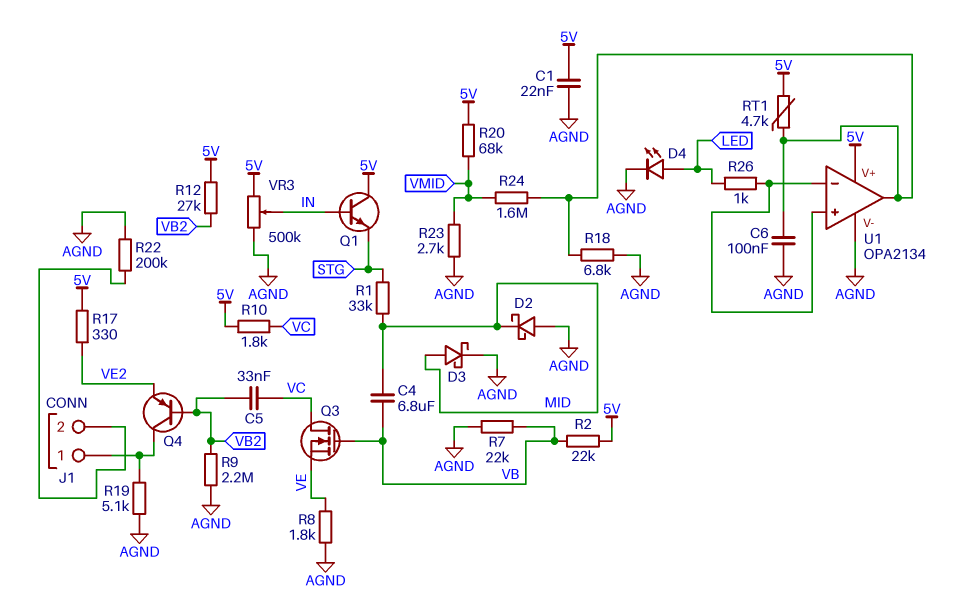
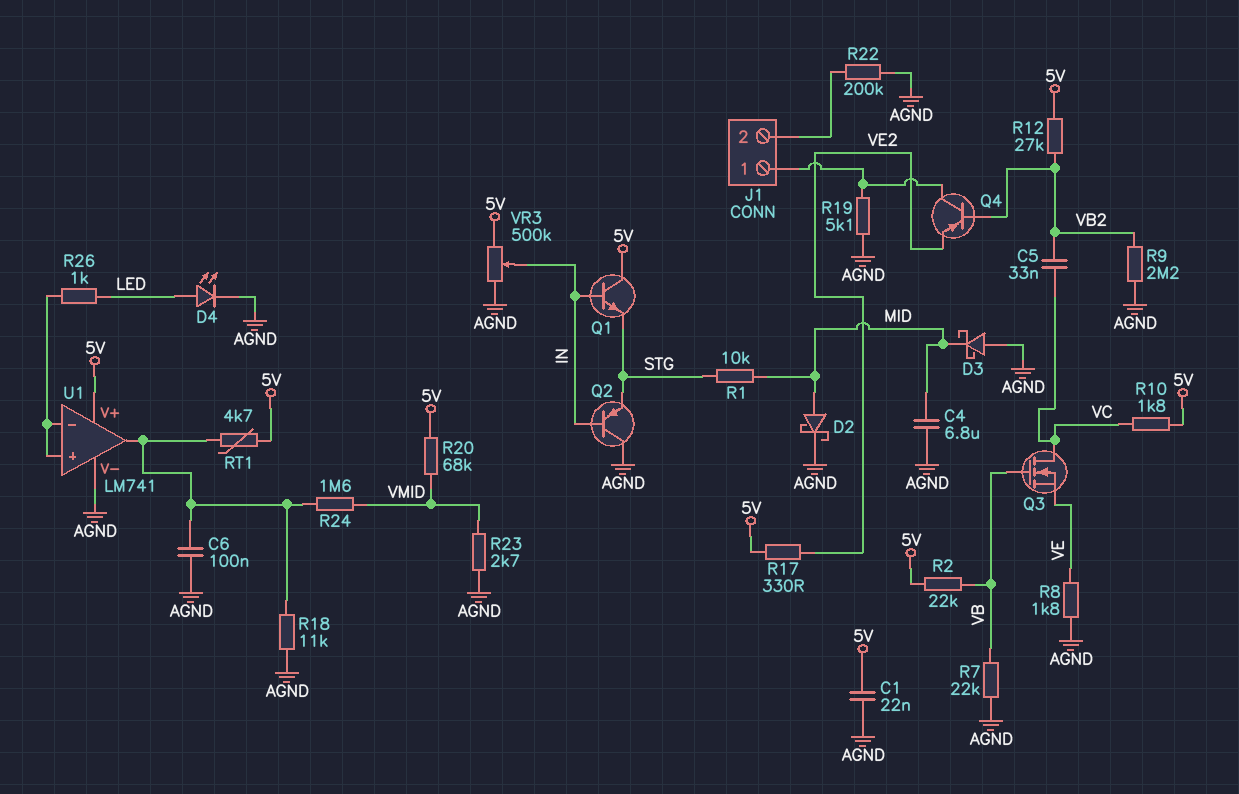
C4: 6.8uF (MID, VB) -> 6.8uF (AGND, MID)
D2: schottky (A AGND, K MID) -> schottky (A MID, K AGND)
D3: schottky (A MID, K AGND) -> schottky (A AGND, K MID)
Q2: none -> PNP (B IN, C AGND, E STG)
R1: 33k (MID, STG) -> 10k (MID, STG)
R18: 6.8k (AGND, U1/out) -> 11k (AGND, U1/out)
U1: OPA2134 -> LM741

